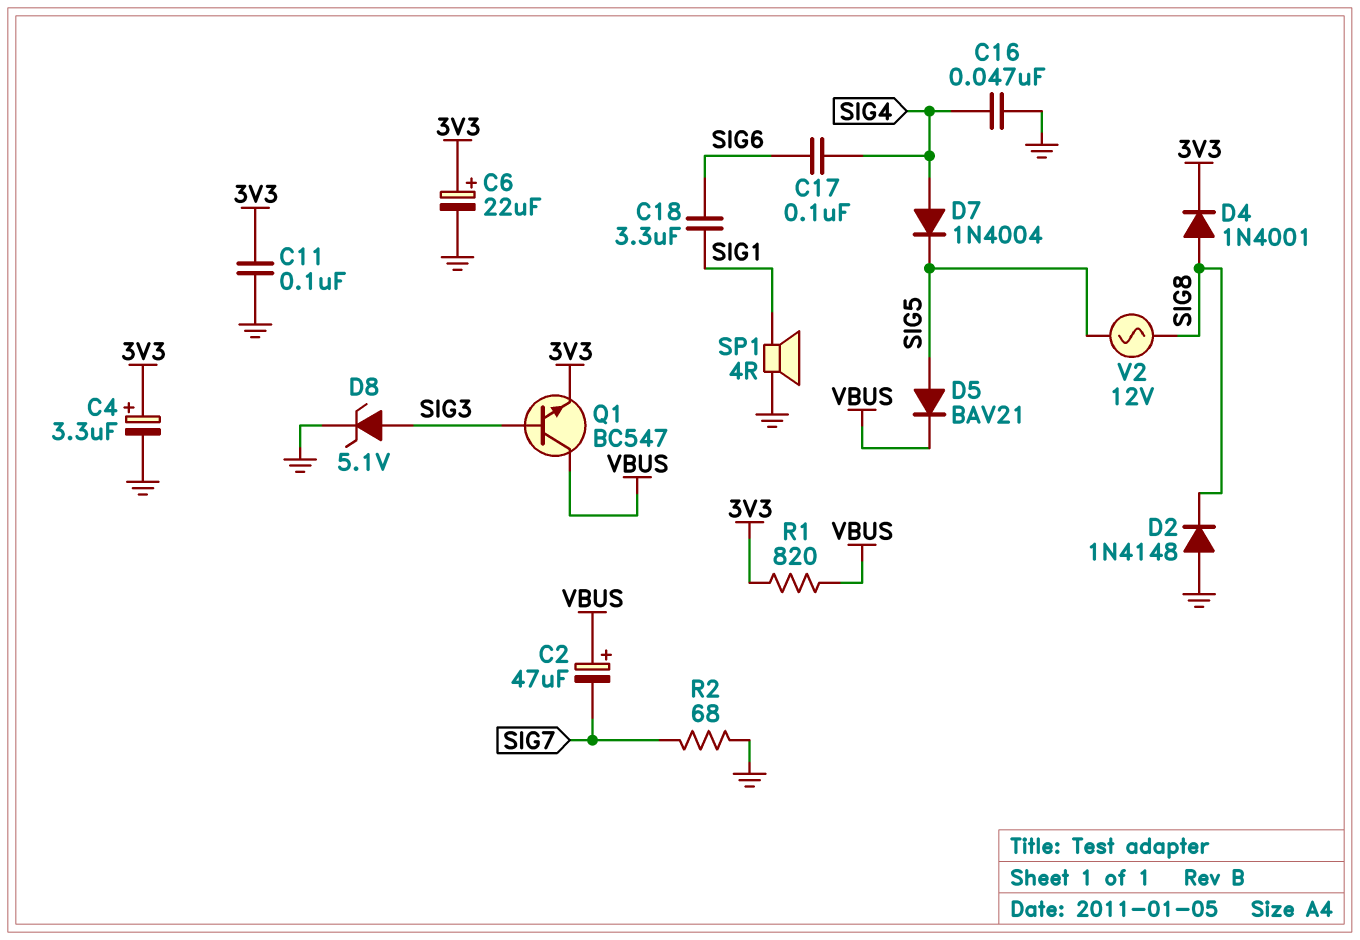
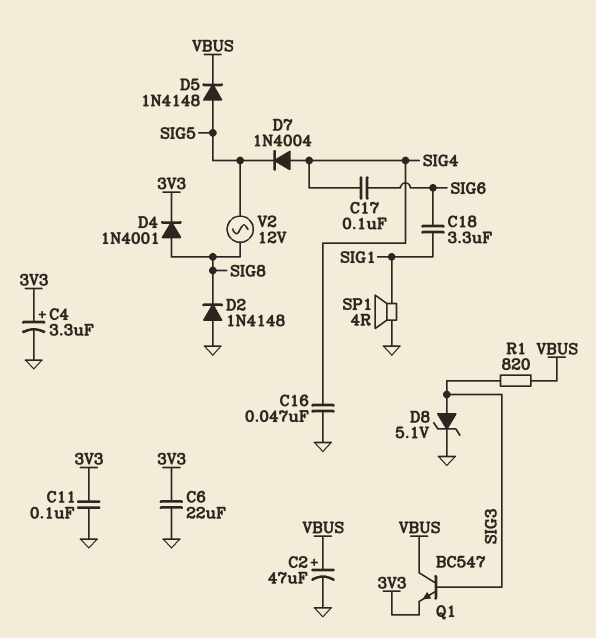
C2: 47uF (plus VBUS, minus SIG7) -> 47uF (plus VBUS, minus GND)
C6: 22uF (plus 3V3, minus GND) -> 22uF (3V3, GND)
D5: diode BAV21 (A SIG5, K VBUS) -> diode 1N4148 (A SIG5, K VBUS)
R1: 820 (3V3, VBUS) -> 820 (SIG3, VBUS)
R2: 68 (GND, SIG7) -> none

